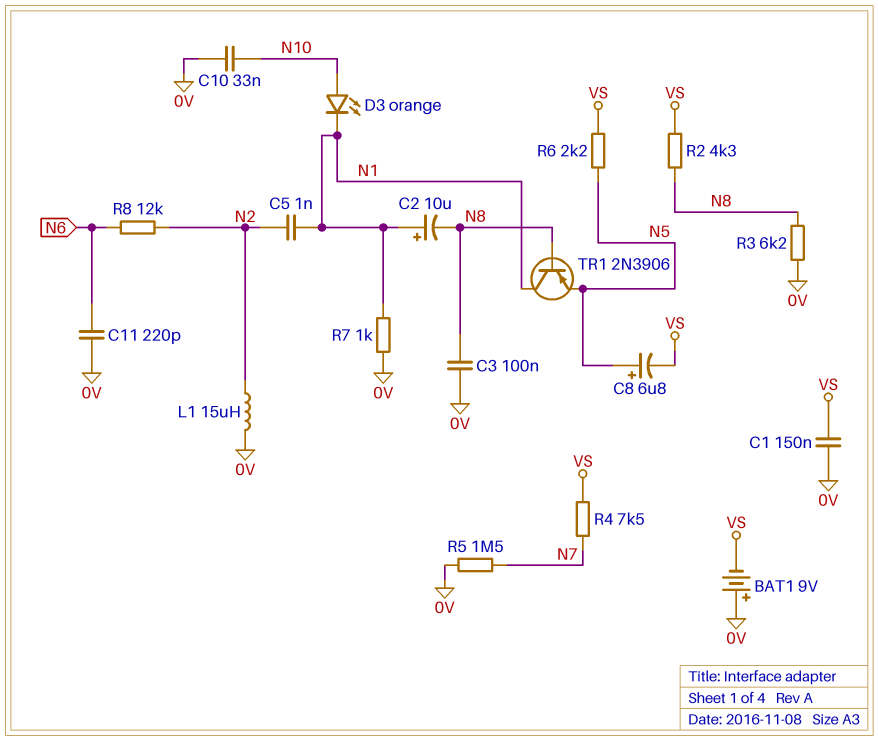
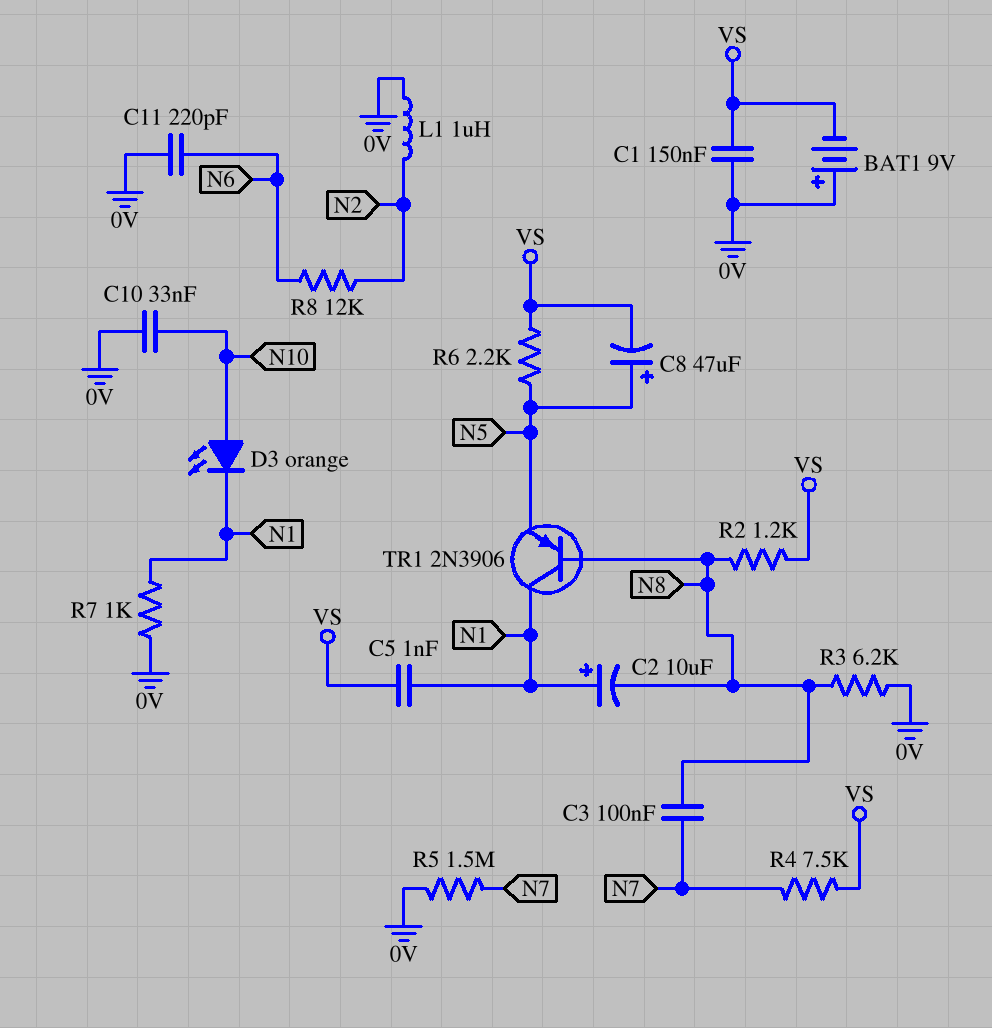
C3: 100nF (0V, N8) -> 100nF (N7, N8)
C5: 1nF (N1, N2) -> 1nF (N1, VS)
C8: 6.8uF (plus N5, minus VS) -> 47uF (plus N5, minus VS)
L1: 15uH (0V, N2) -> 1uH (0V, N2)
R2: 4.3k (N8, VS) -> 1.2k (N8, VS)

